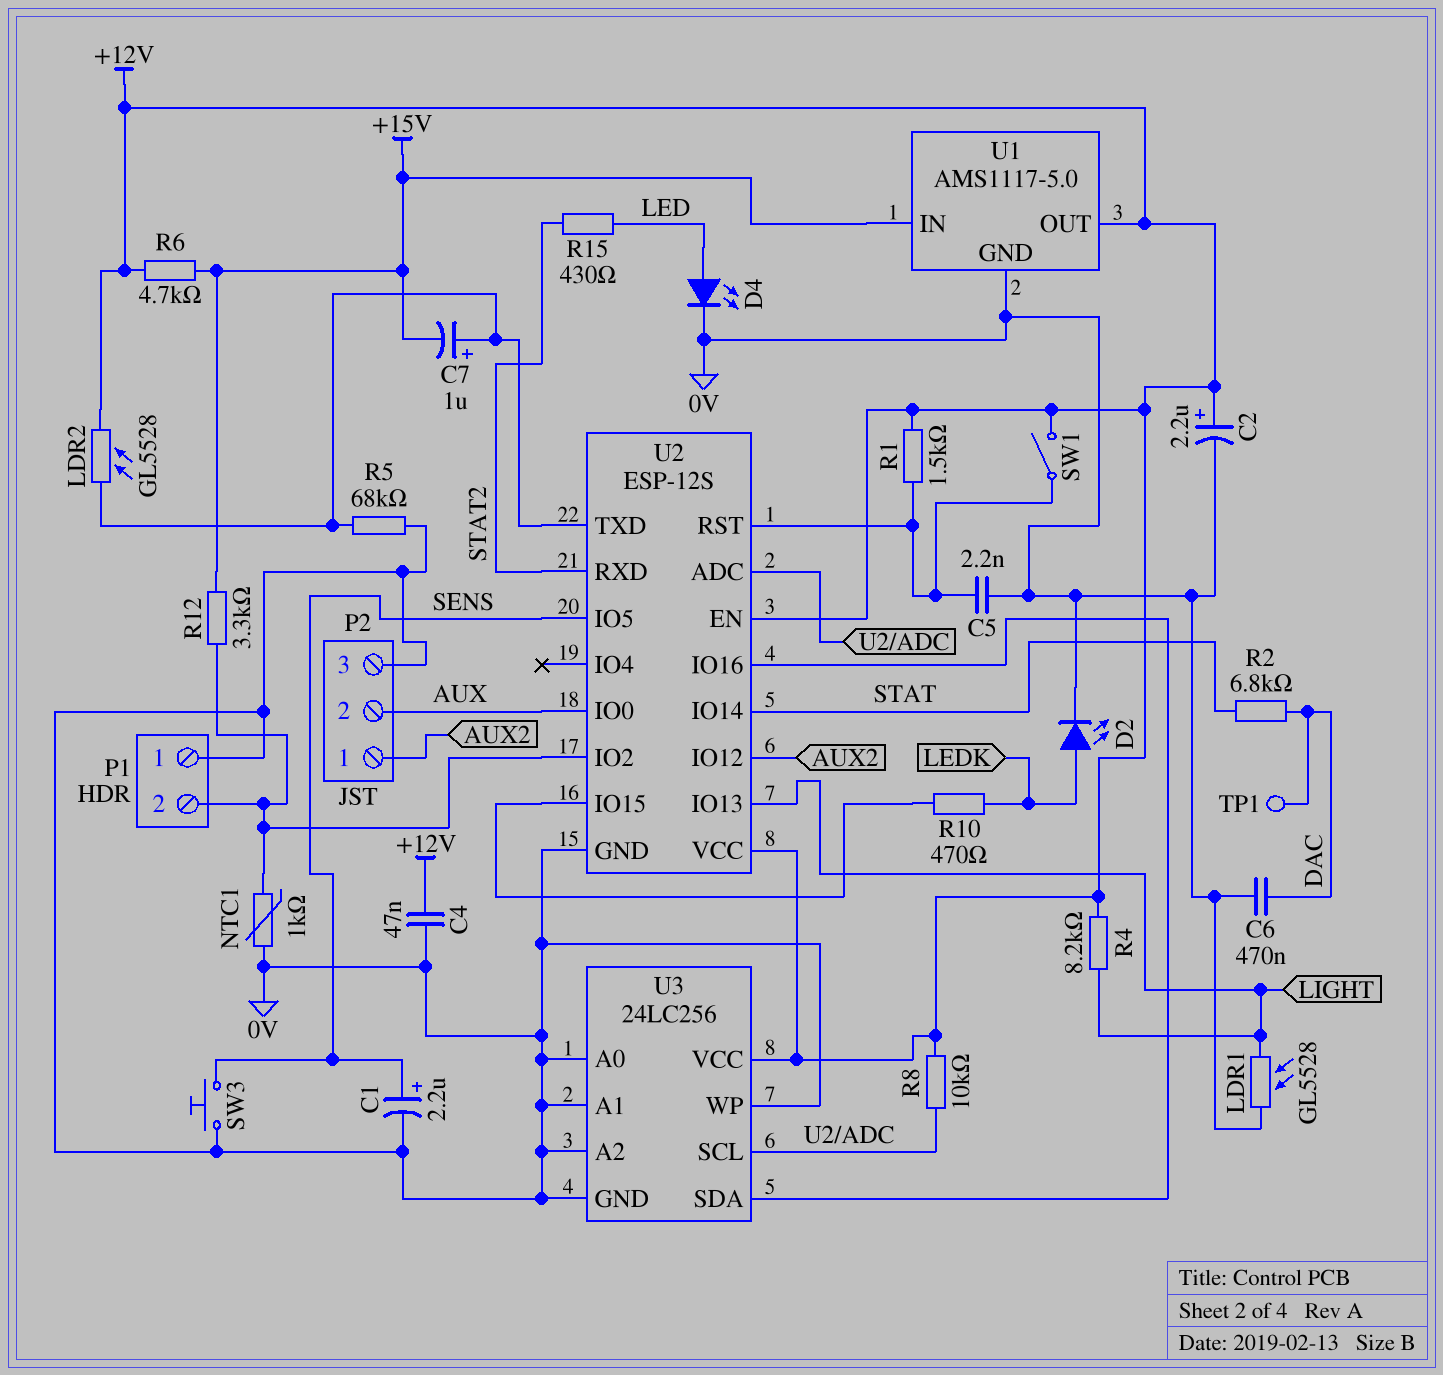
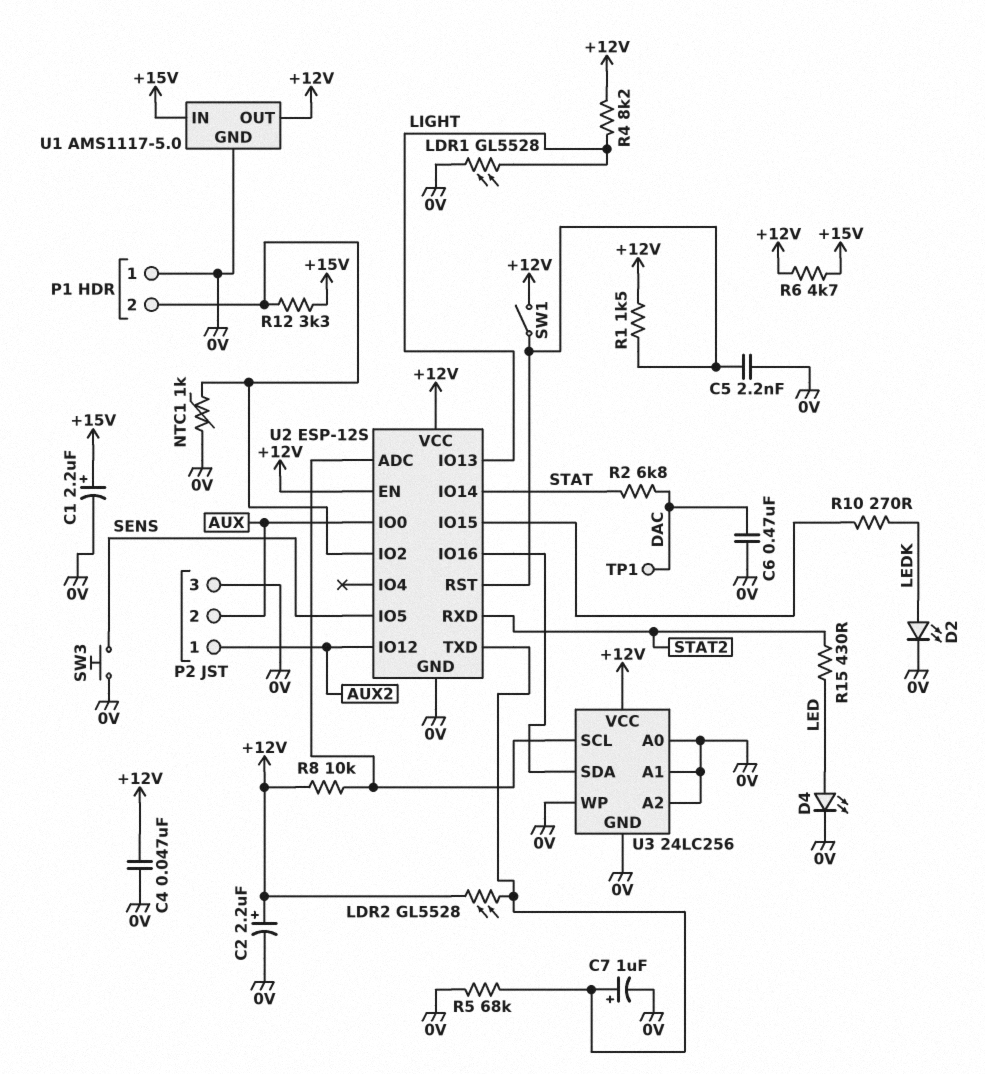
C1: 2.2uF (plus SENS, minus 0V) -> 2.2uF (plus +15V, minus 0V)
C7: 1uF (plus U2/TXD, minus +15V) -> 1uF (plus U2/TXD, minus 0V)
R10: 470 (LEDK, U2/IO15) -> 270 (LEDK, U2/IO15)

